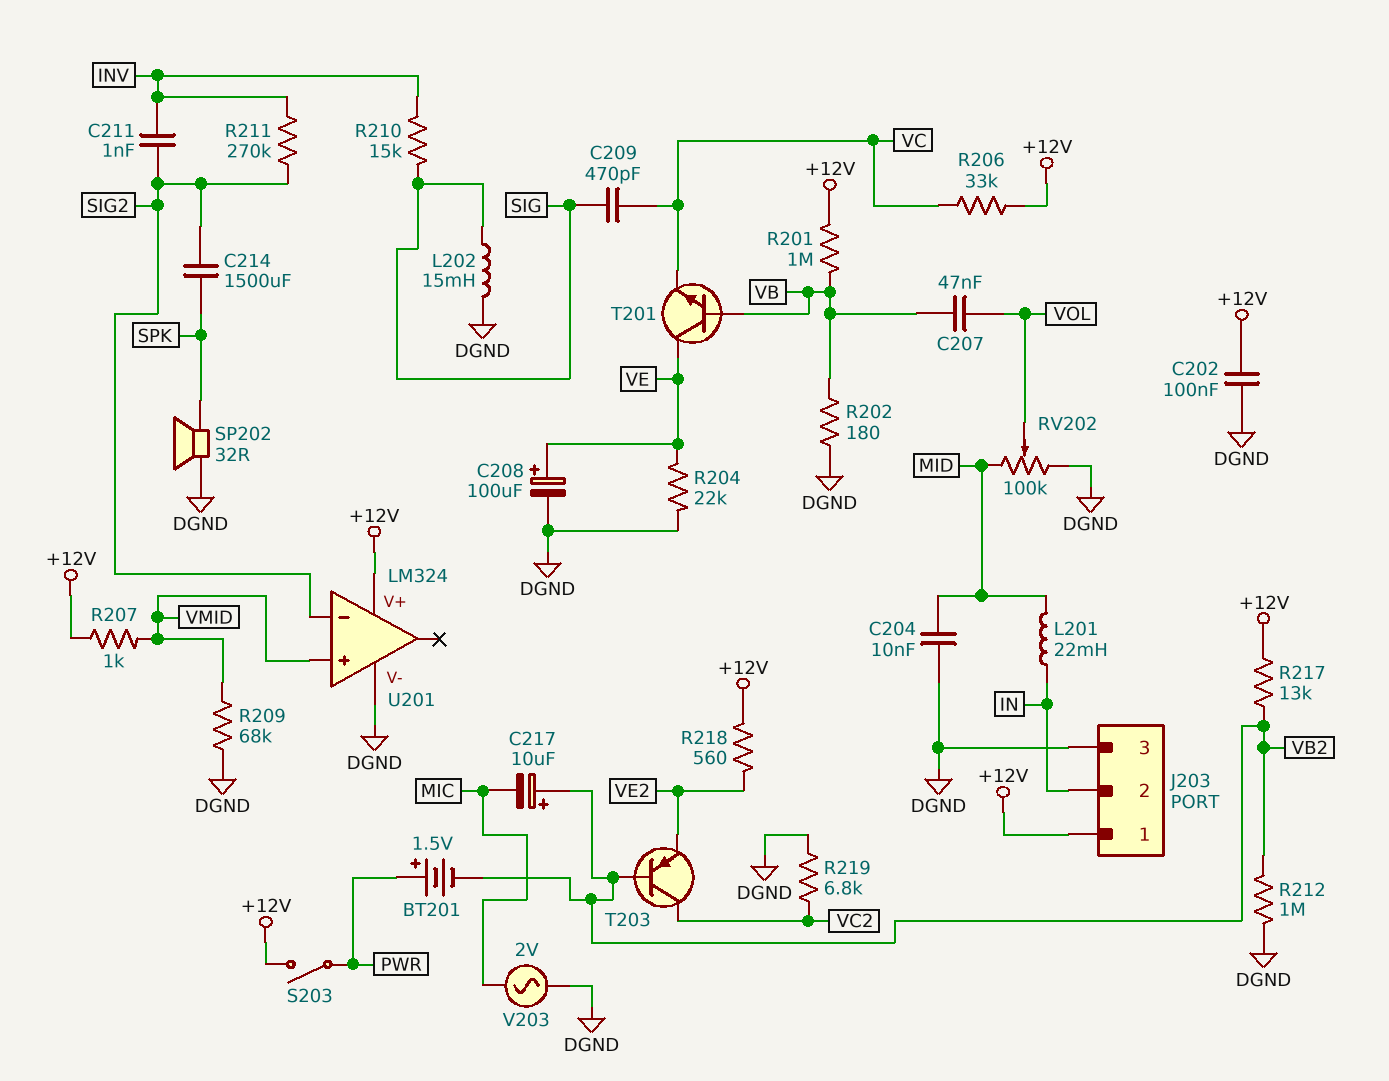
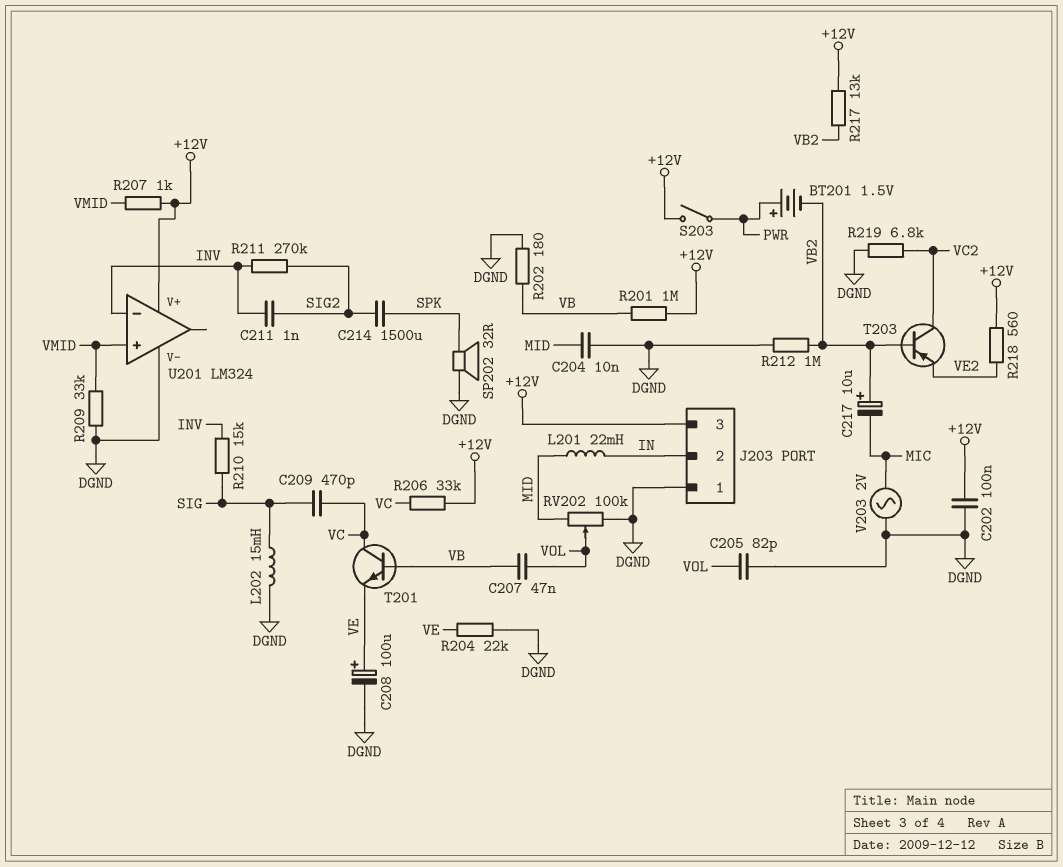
C205: none -> 82pF (DGND, VOL)
J203 pin 1: +12V -> DGND
J203 pin 3: DGND -> +12V
R209: 68k (DGND, VMID) -> 33k (DGND, VMID)
T201: NPN (B VB, C VE, E VC) -> NPN (B VB, C VC, E VE)
U201 pin in-: SIG2 -> INV

